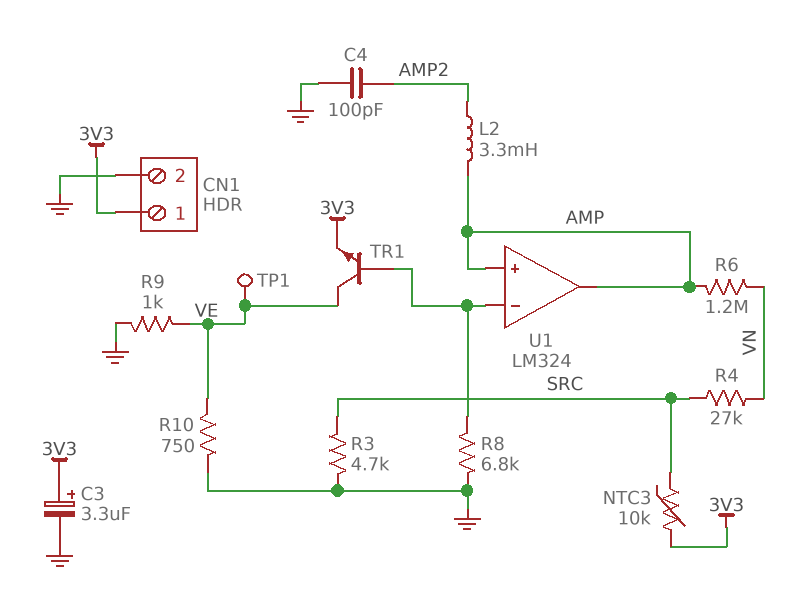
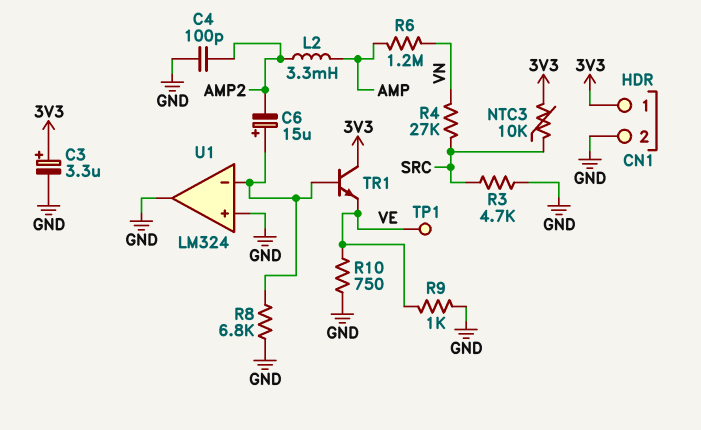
C6: none -> 15uF (plus U1/in-, minus AMP2)
TR1: NPN (B U1/in-, C VE, E 3V3) -> NPN (B U1/in-, C 3V3, E VE)
U1 pin in+: AMP -> GND
U1 pin out: AMP -> GND

